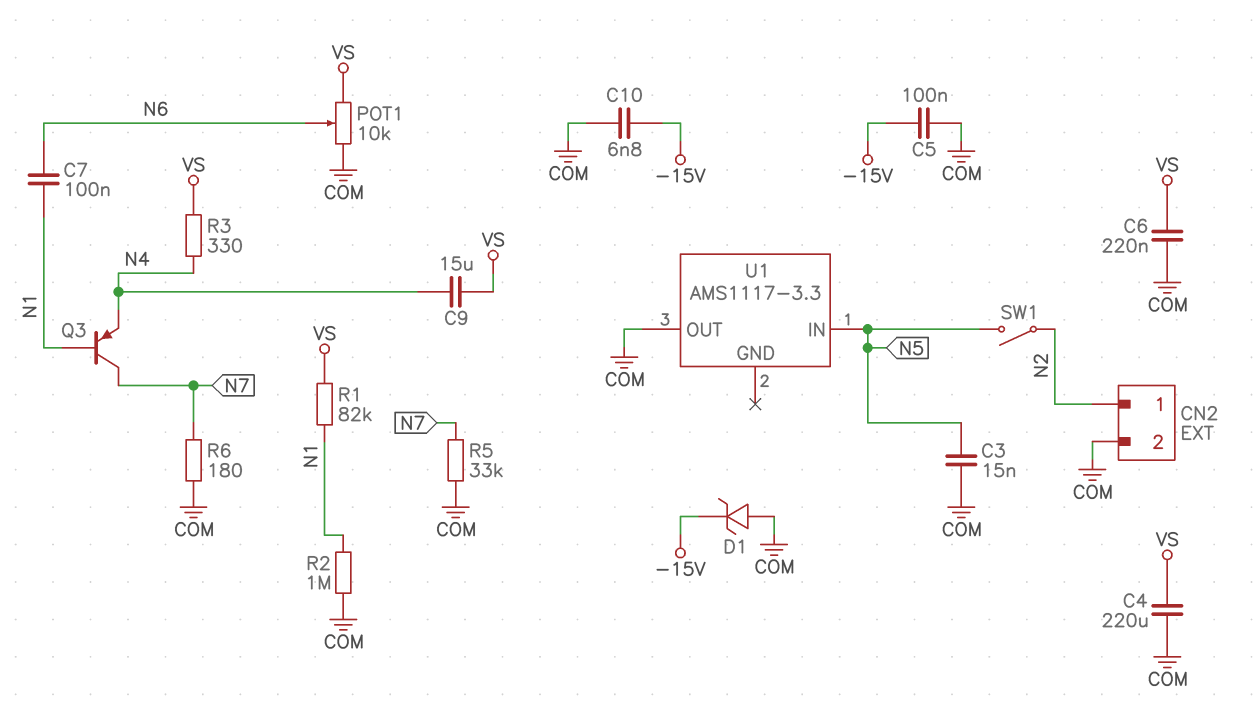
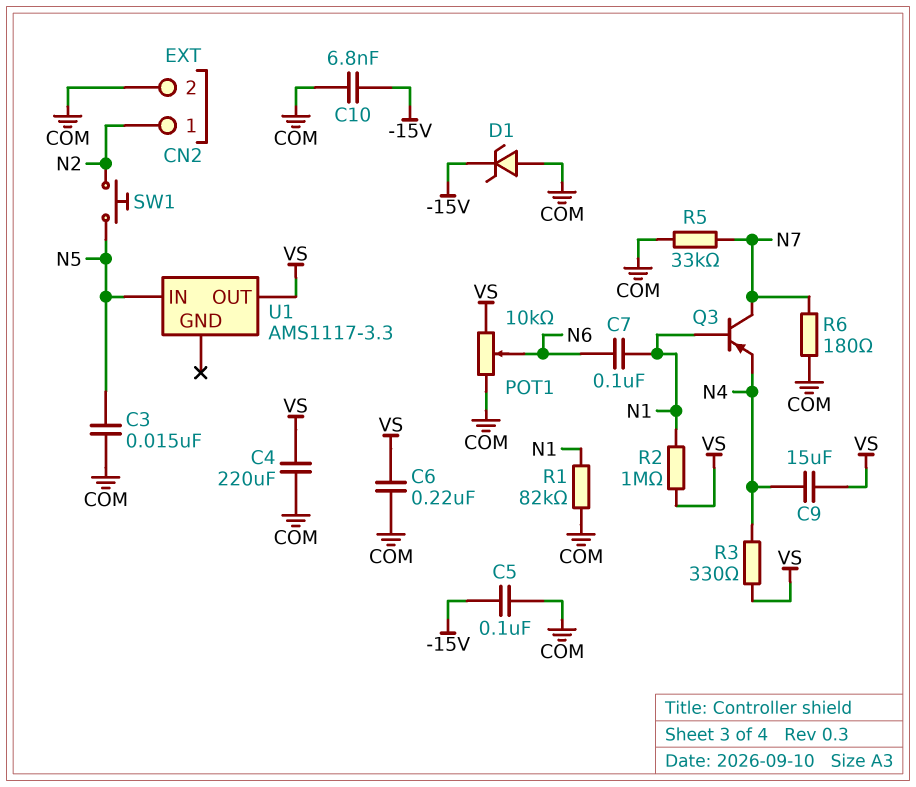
R1: 82k (N1, VS) -> 82k (COM, N1)
R2: 1M (COM, N1) -> 1M (N1, VS)
SW1: switch (N2, N5) -> button (N2, N5)
U1 pin OUT: COM -> VS

